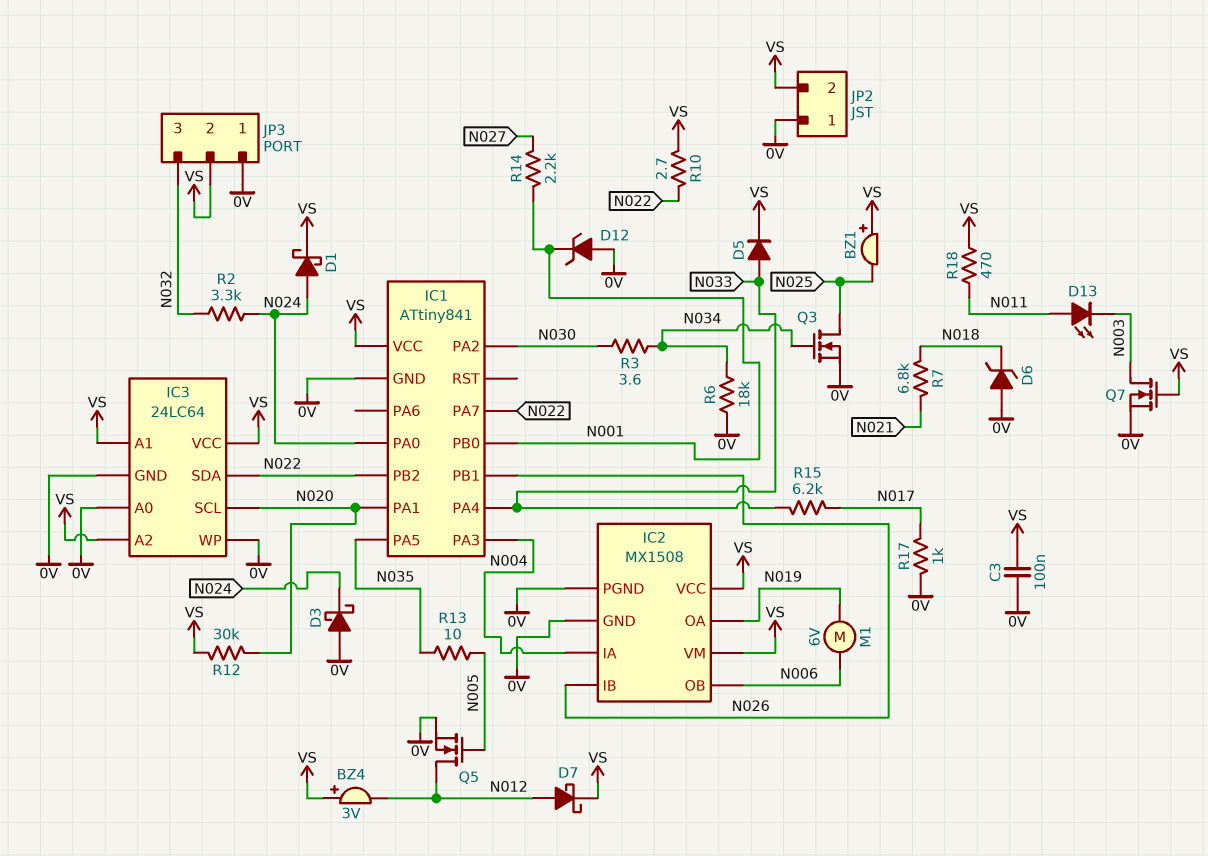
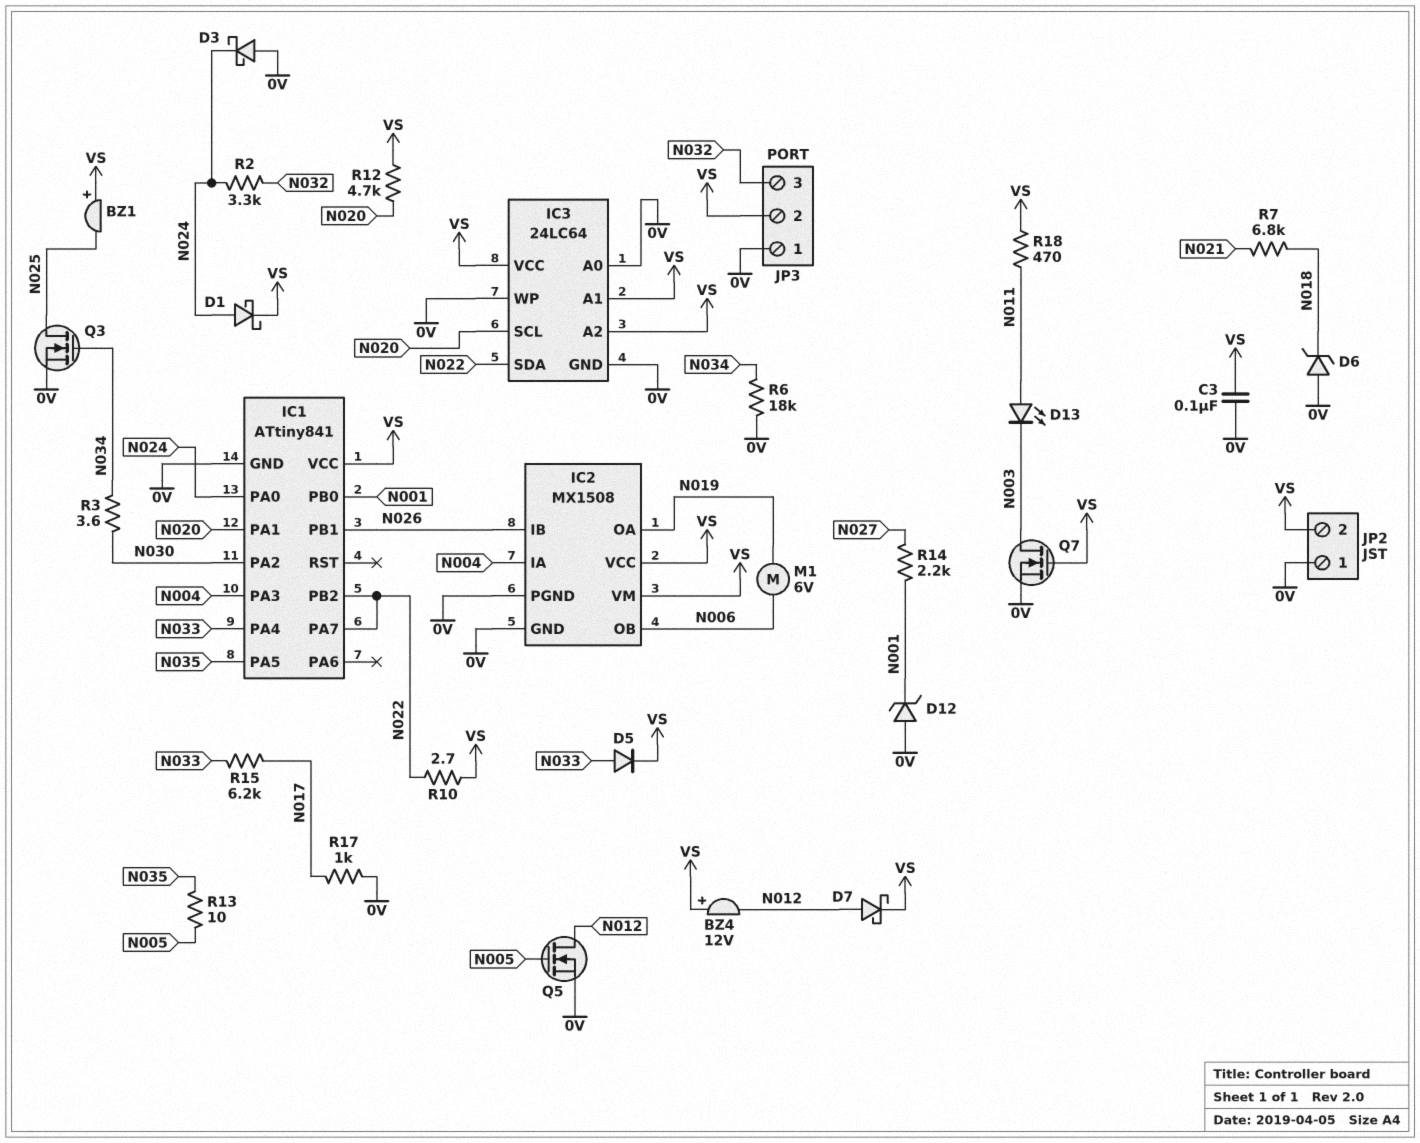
BZ4: buzzer 3V (plus VS, minus N012) -> buzzer 12V (plus VS, minus N012)
R12: 30k (N020, VS) -> 4.7k (N020, VS)

